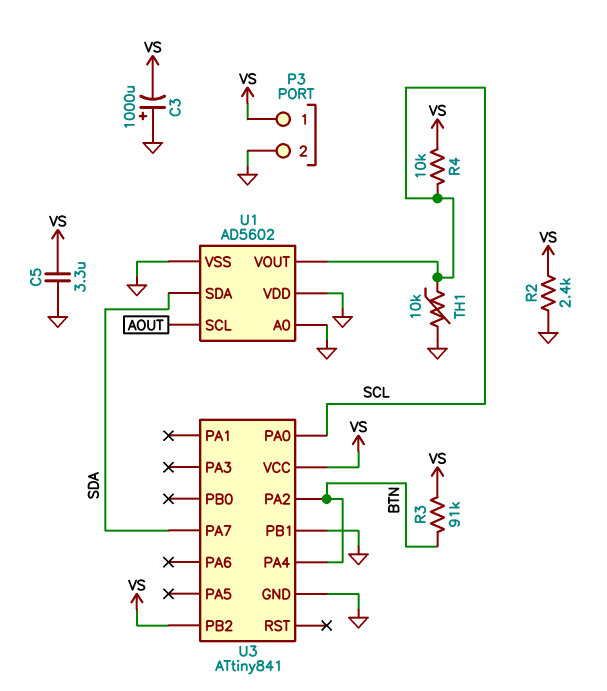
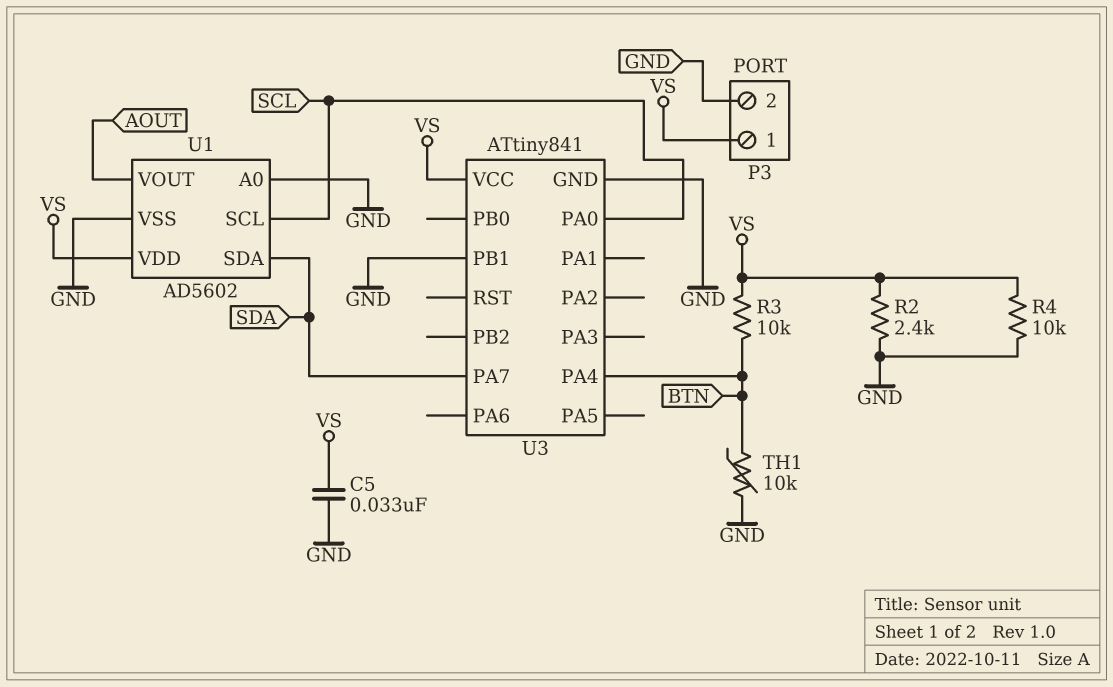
C3: 1000uF (plus GND, minus VS) -> none
C5: 3.3uF (GND, VS) -> 33nF (GND, VS)
R3: 91k (BTN, VS) -> 10k (BTN, VS)
R4: 10k (SCL, VS) -> 10k (GND, VS)
TH1: 10k (GND, SCL) -> 10k (BTN, GND)
U1 pin SCL: AOUT -> SCL
U1 pin VDD: GND -> VS
U1 pin VOUT: SCL -> AOUT
U3 pin PA2: BTN -> none
U3 pin PB2: VS -> none

